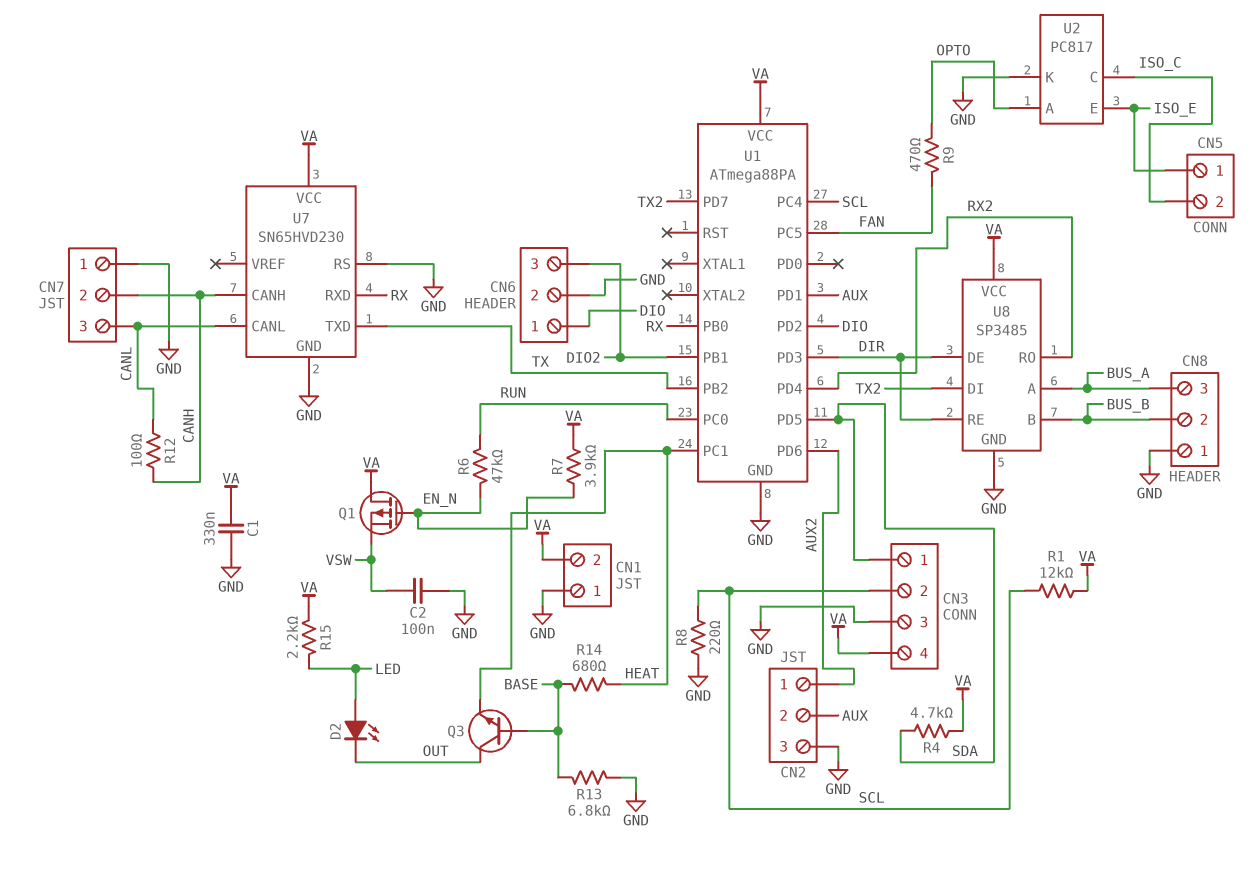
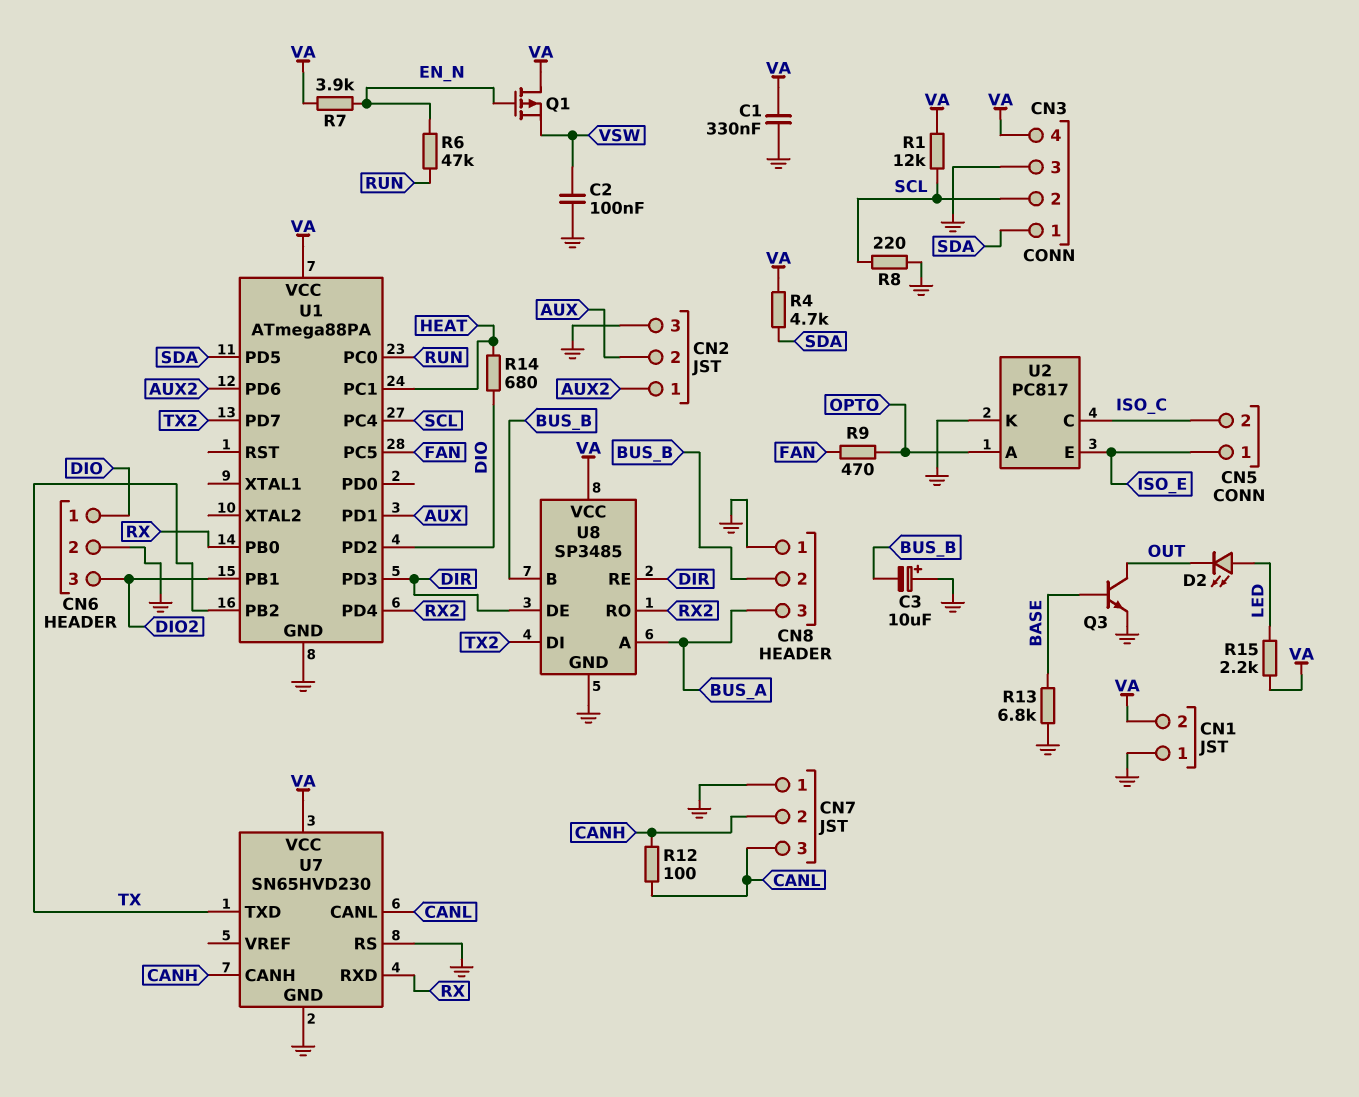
C3: none -> 10uF (plus GND, minus BUS_B)
Q3: NPN (B BASE, C OUT, E HEAT) -> NPN (B BASE, C OUT, E GND)
R14: 680 (BASE, HEAT) -> 680 (DIO, HEAT)

